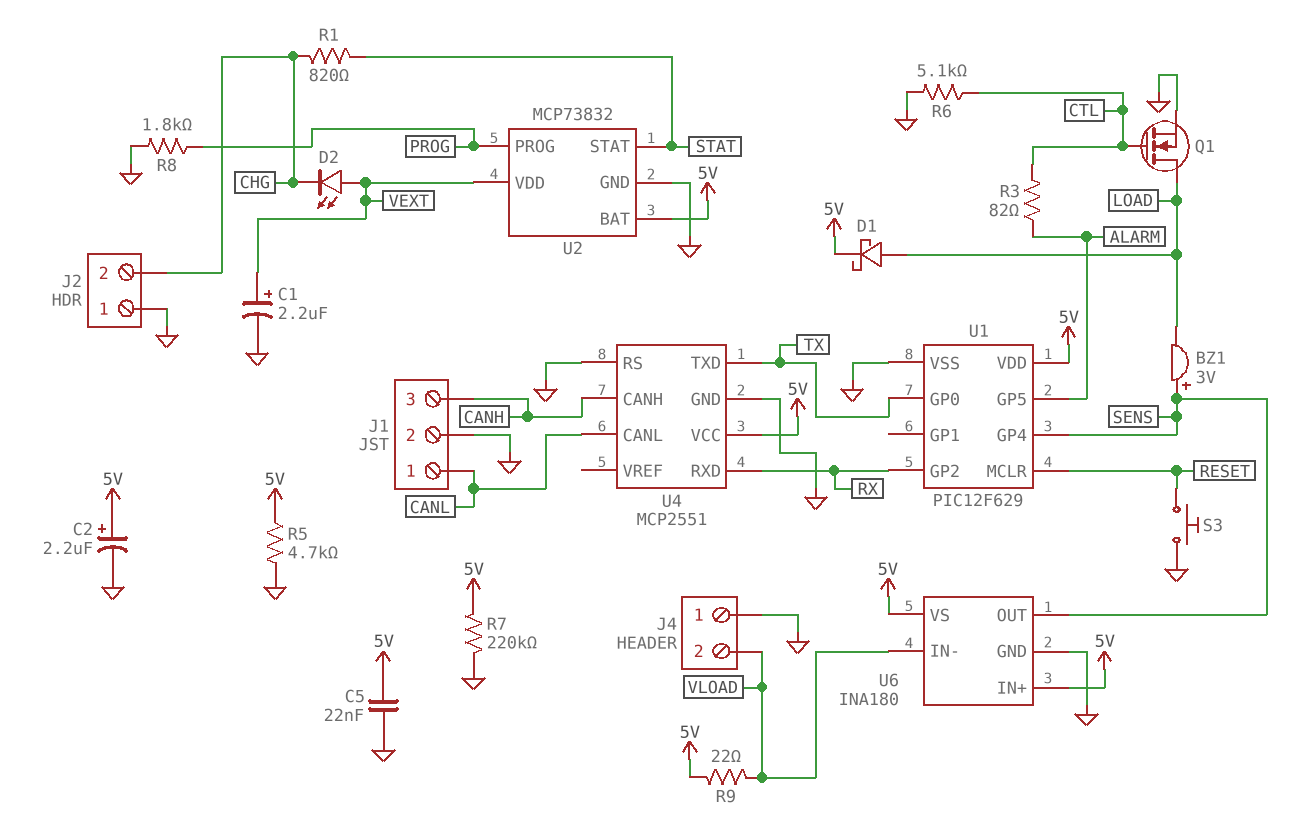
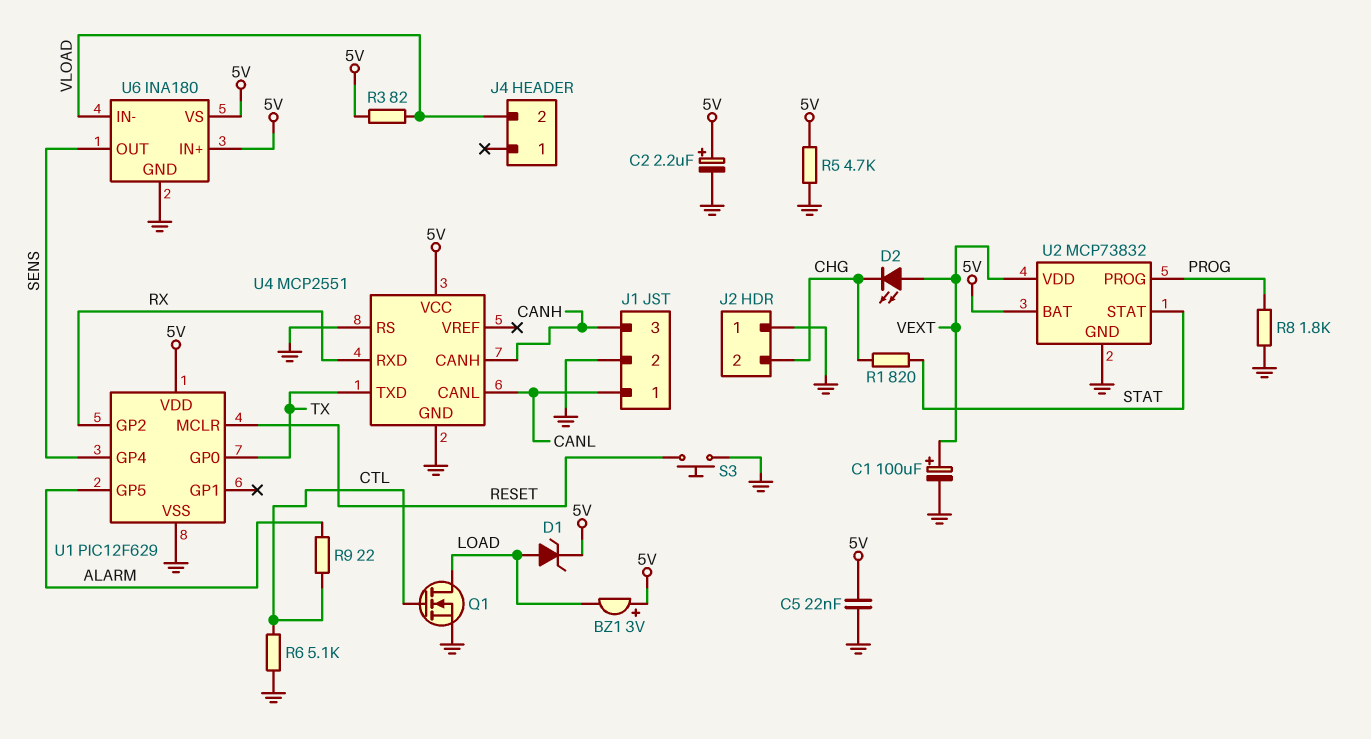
BZ1: buzzer 3V (plus SENS, minus LOAD) -> buzzer 3V (plus 5V, minus LOAD)
C1: 2.2uF (plus VEXT, minus GND) -> 100uF (plus VEXT, minus GND)
D1: schottky (A LOAD, K 5V) -> zener (A LOAD, K 5V)
J4 pin 1: GND -> none
R3: 82 (ALARM, CTL) -> 82 (5V, VLOAD)
R7: 220k (5V, GND) -> none
R9: 22 (5V, VLOAD) -> 22 (ALARM, CTL)

